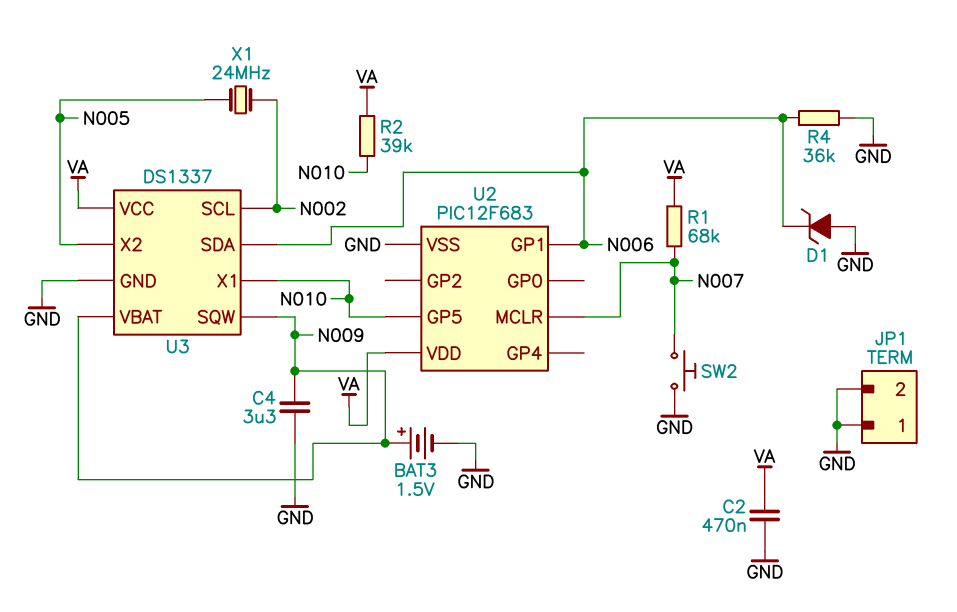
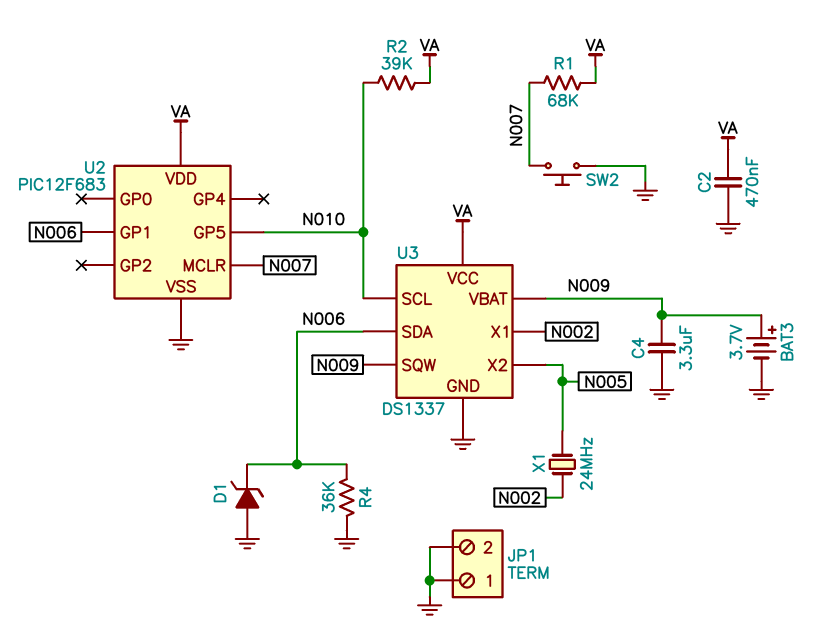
BAT3: 1.5V (plus N009, minus GND) -> 3.7V (plus N009, minus GND)
U3 pin SCL: N002 -> N010
U3 pin X1: N010 -> N002

